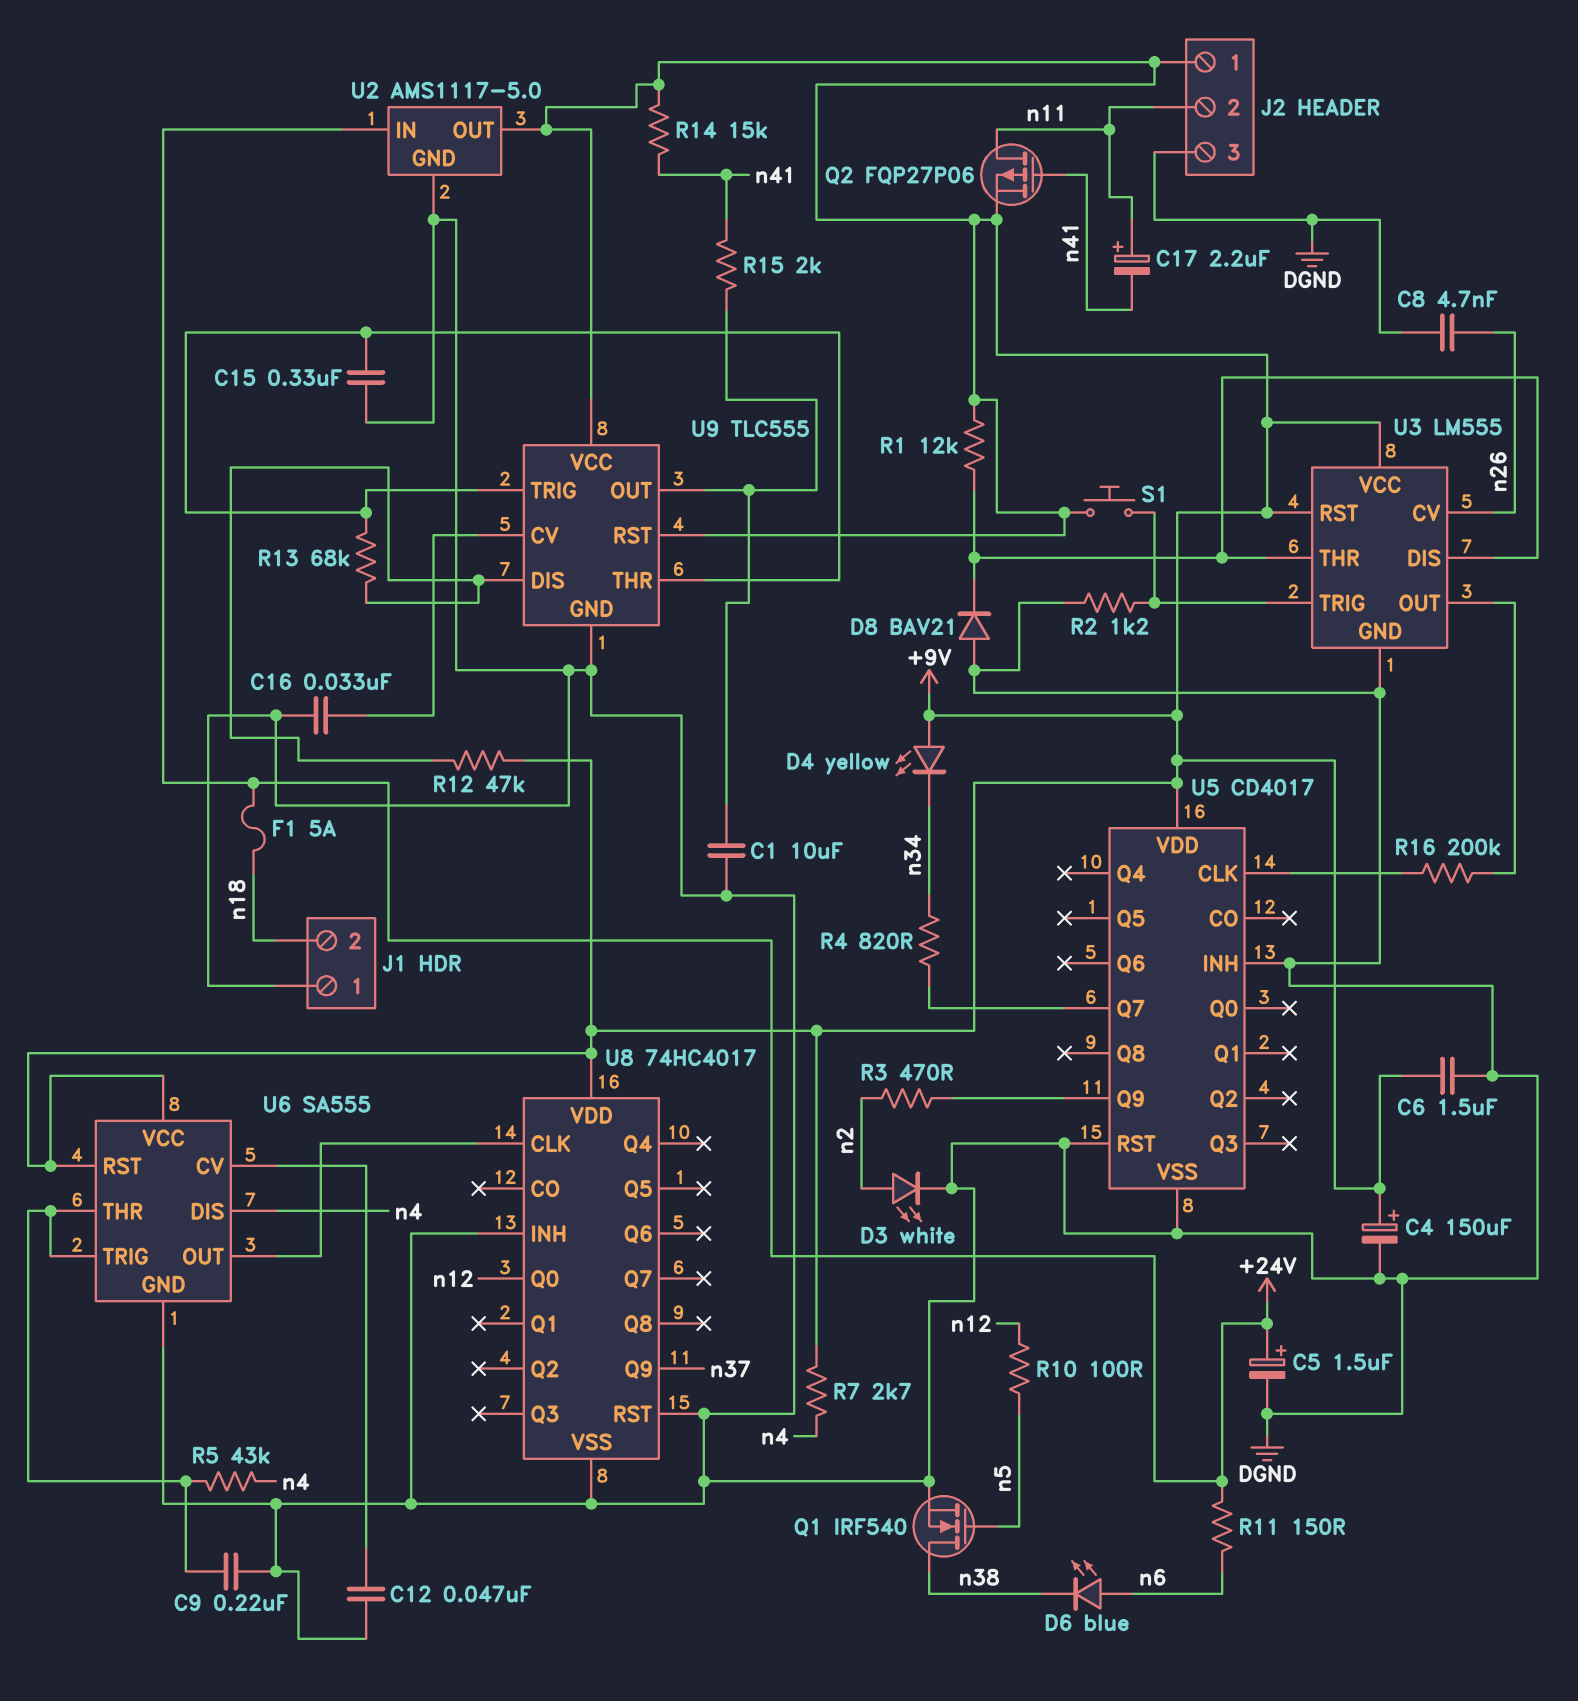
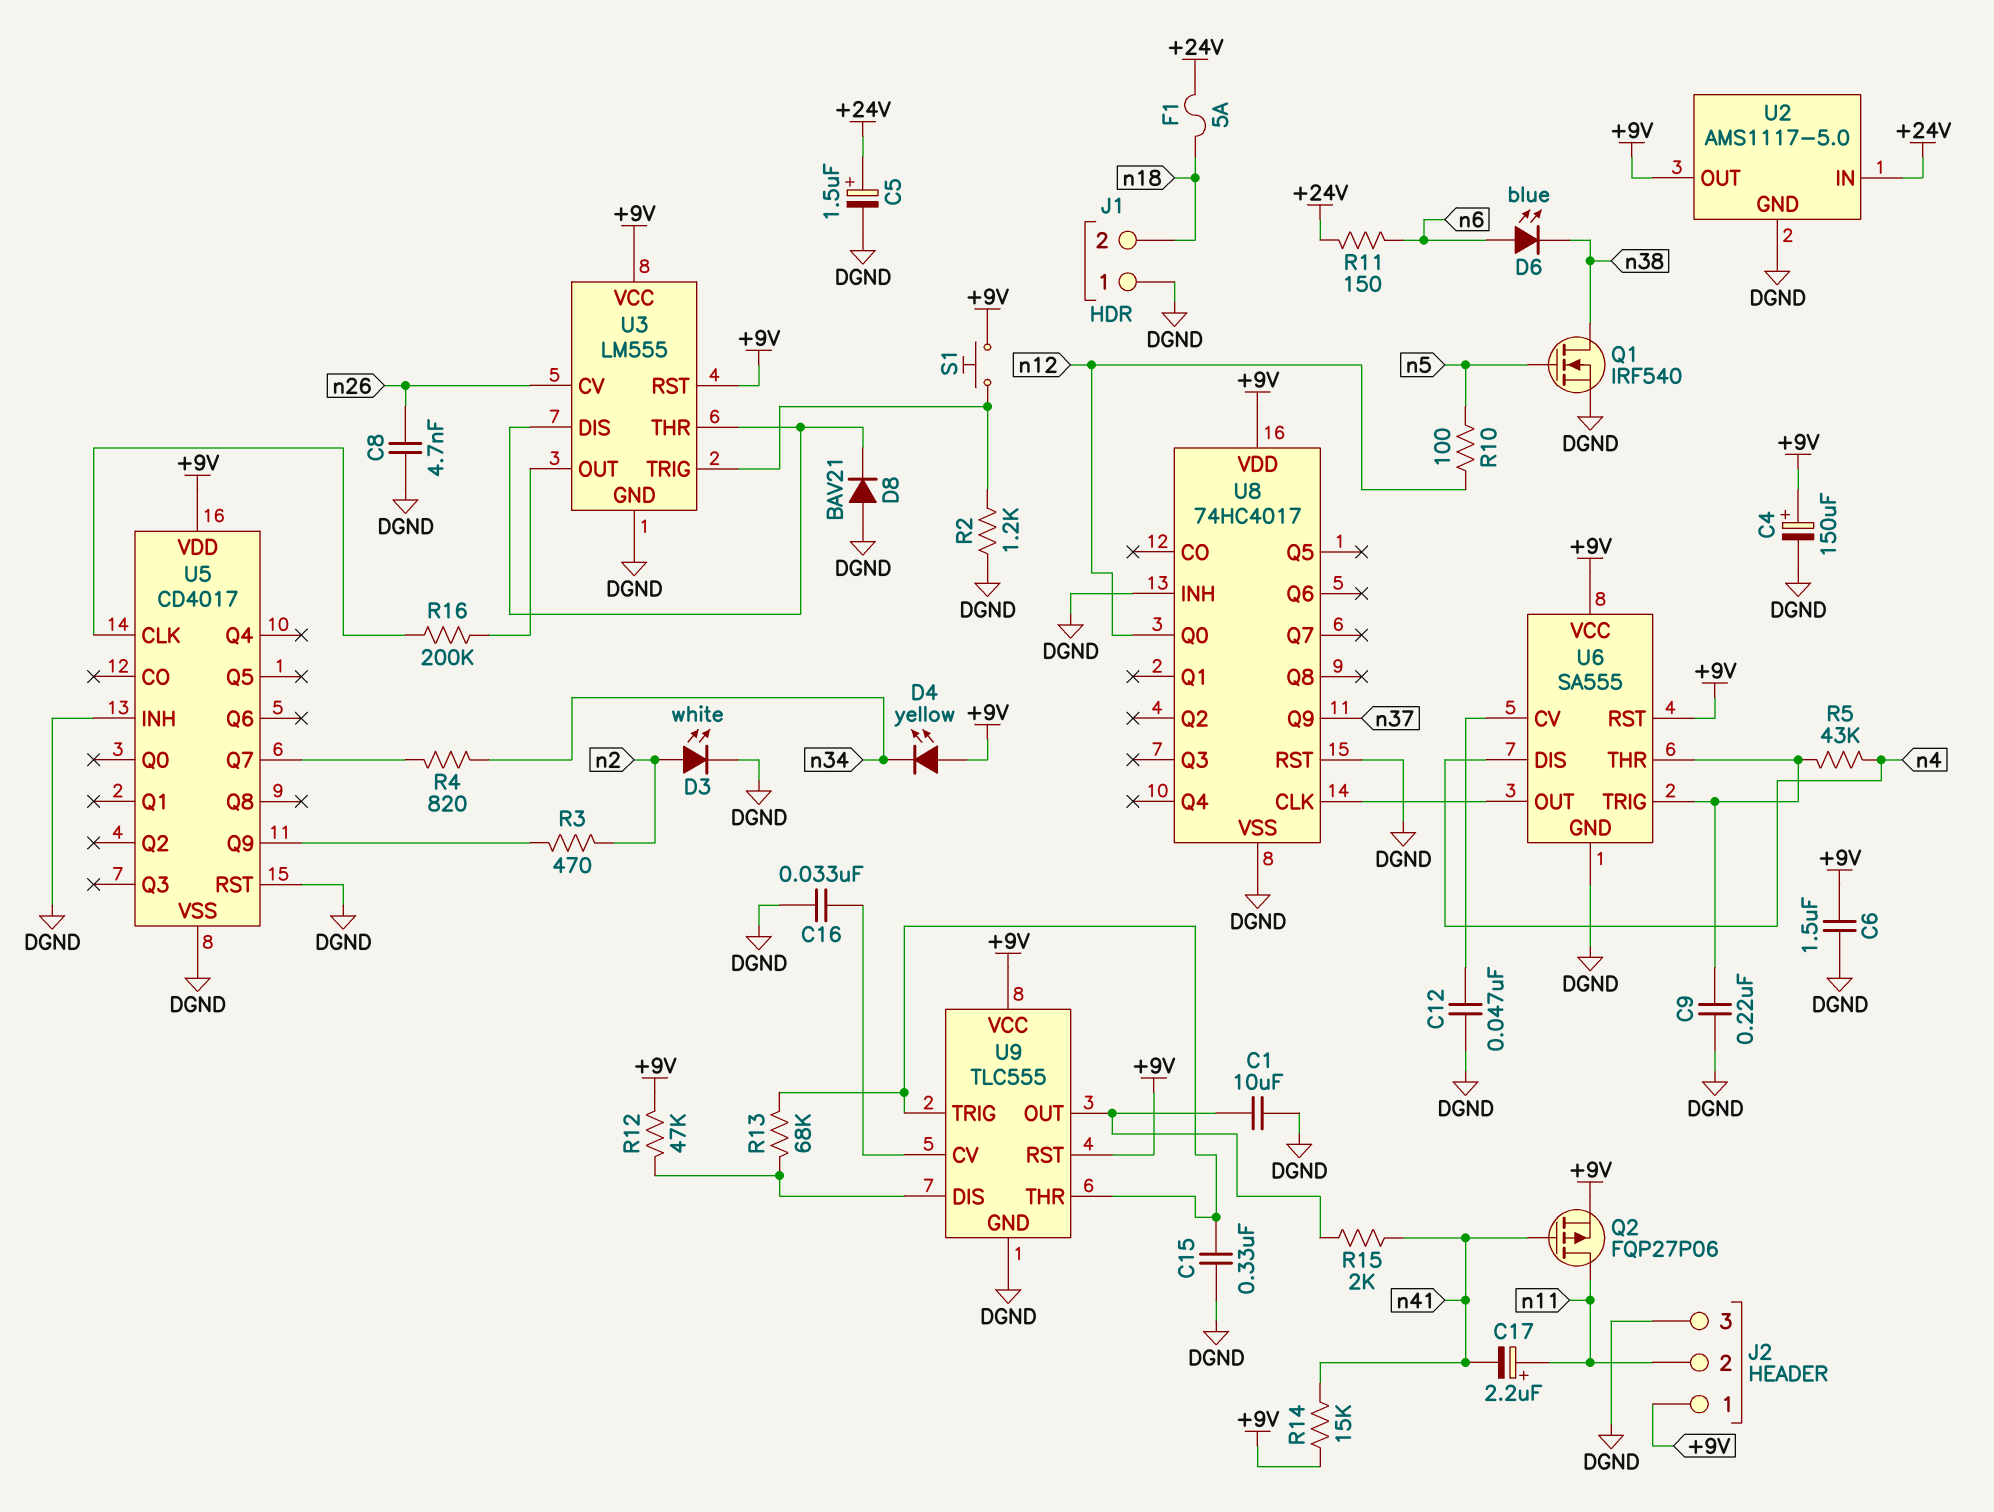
R1: 12k (+9V, U3/DIS) -> none
R7: 2.7k (+9V, n4) -> none

